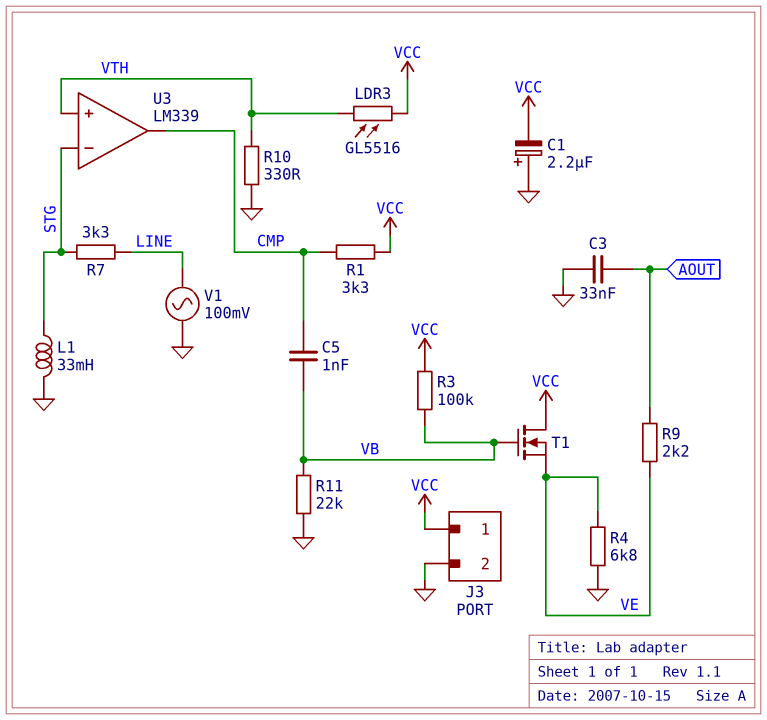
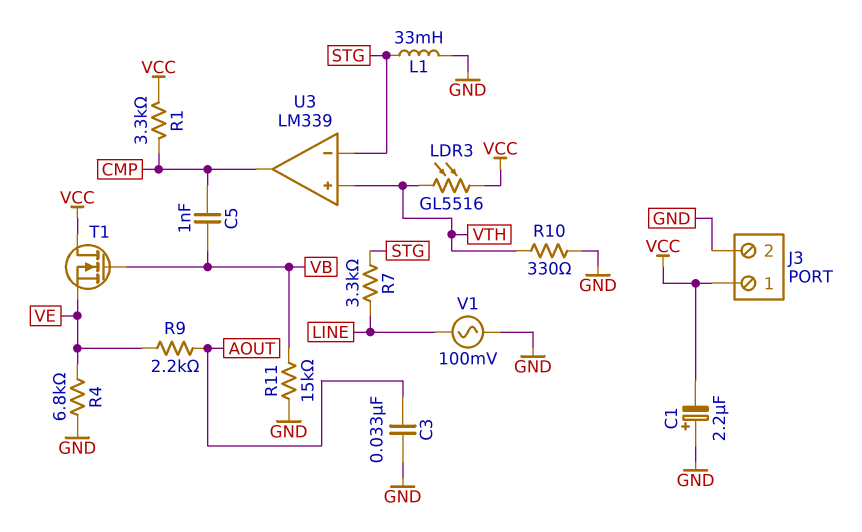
R3: 100k (VB, VCC) -> none
R11: 22k (GND, VB) -> 15k (GND, VB)

